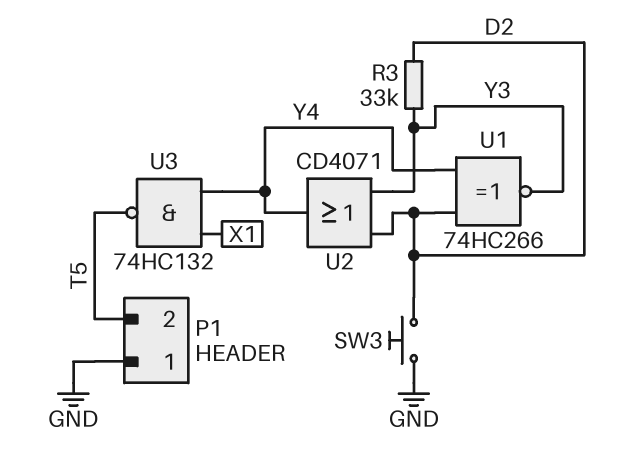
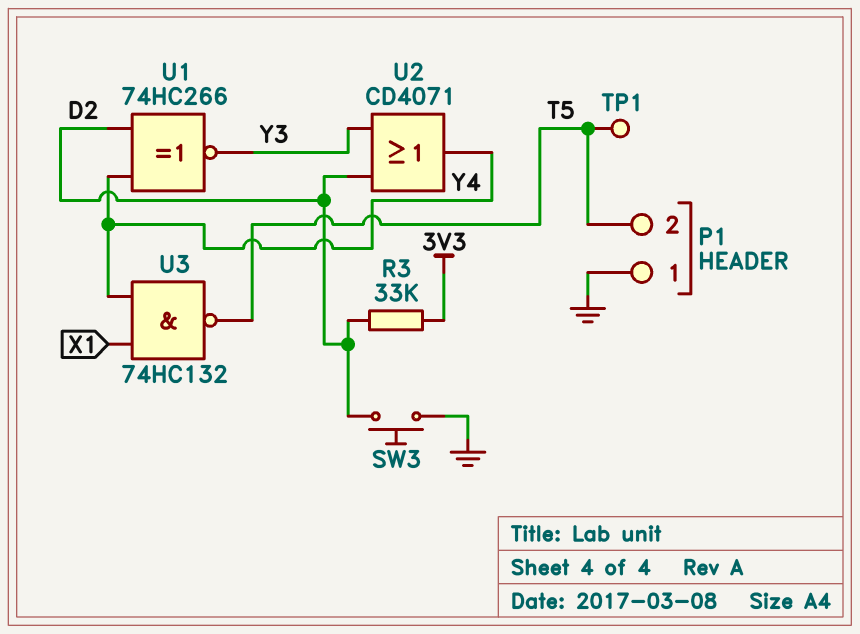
R3: 33k (D2, Y3) -> 33k (3V3, D2)
TP1: none -> test point (T5)

